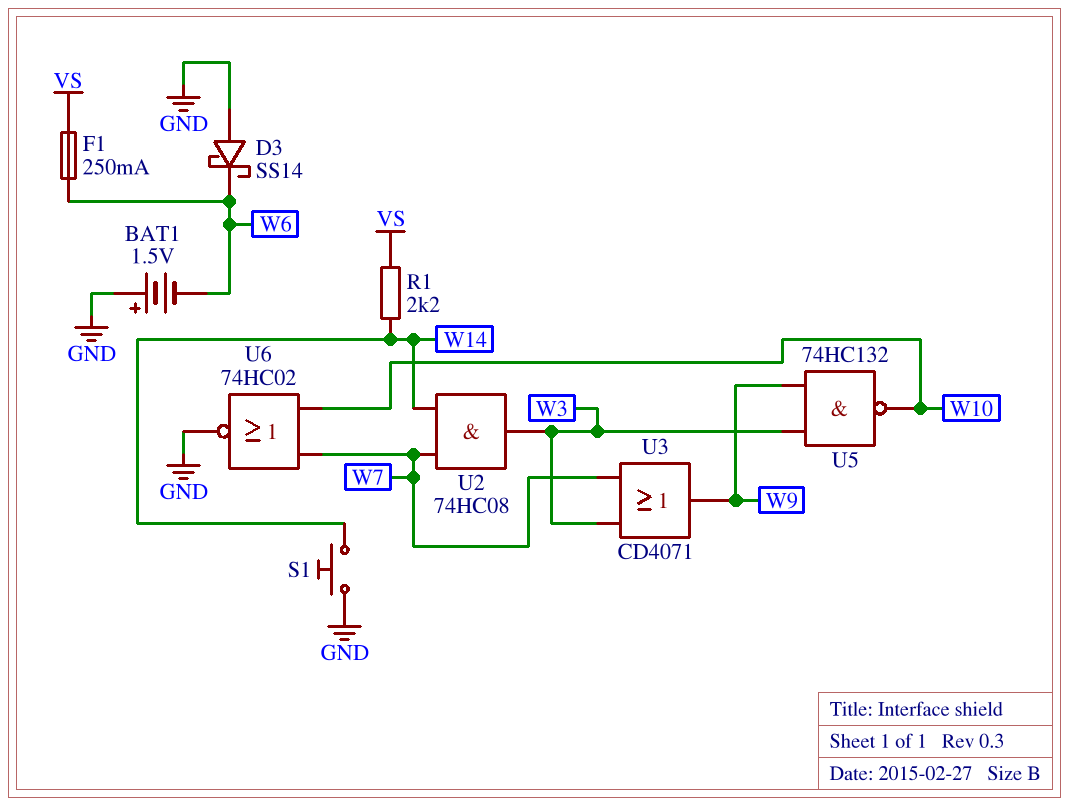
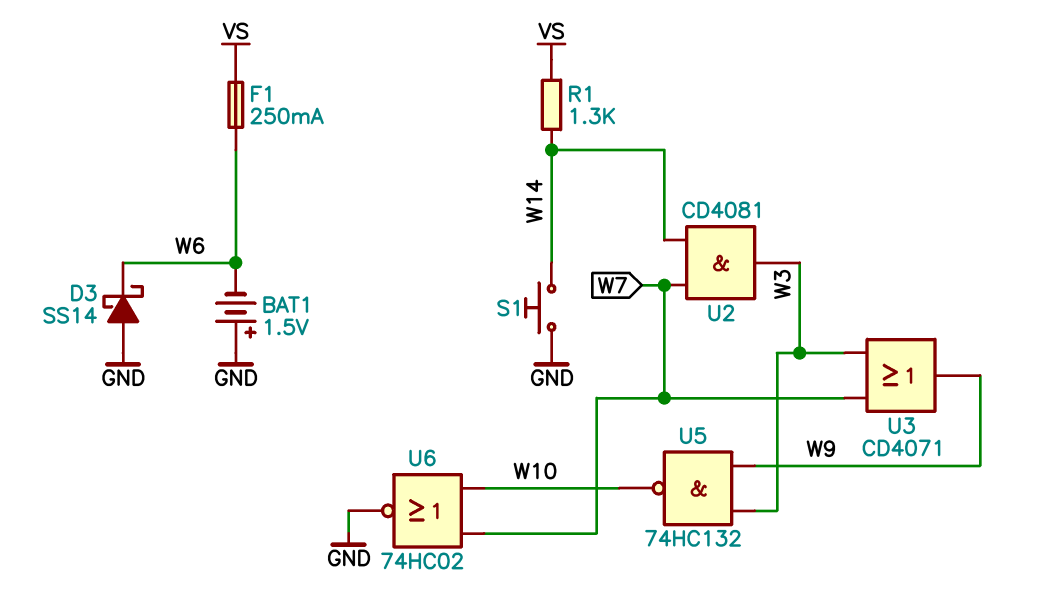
R1: 2.2k (VS, W14) -> 1.3k (VS, W14)
U2: AND 74HC08 (in W7, in W14, out W3) -> AND CD4081 (in W7, in W14, out W3)

